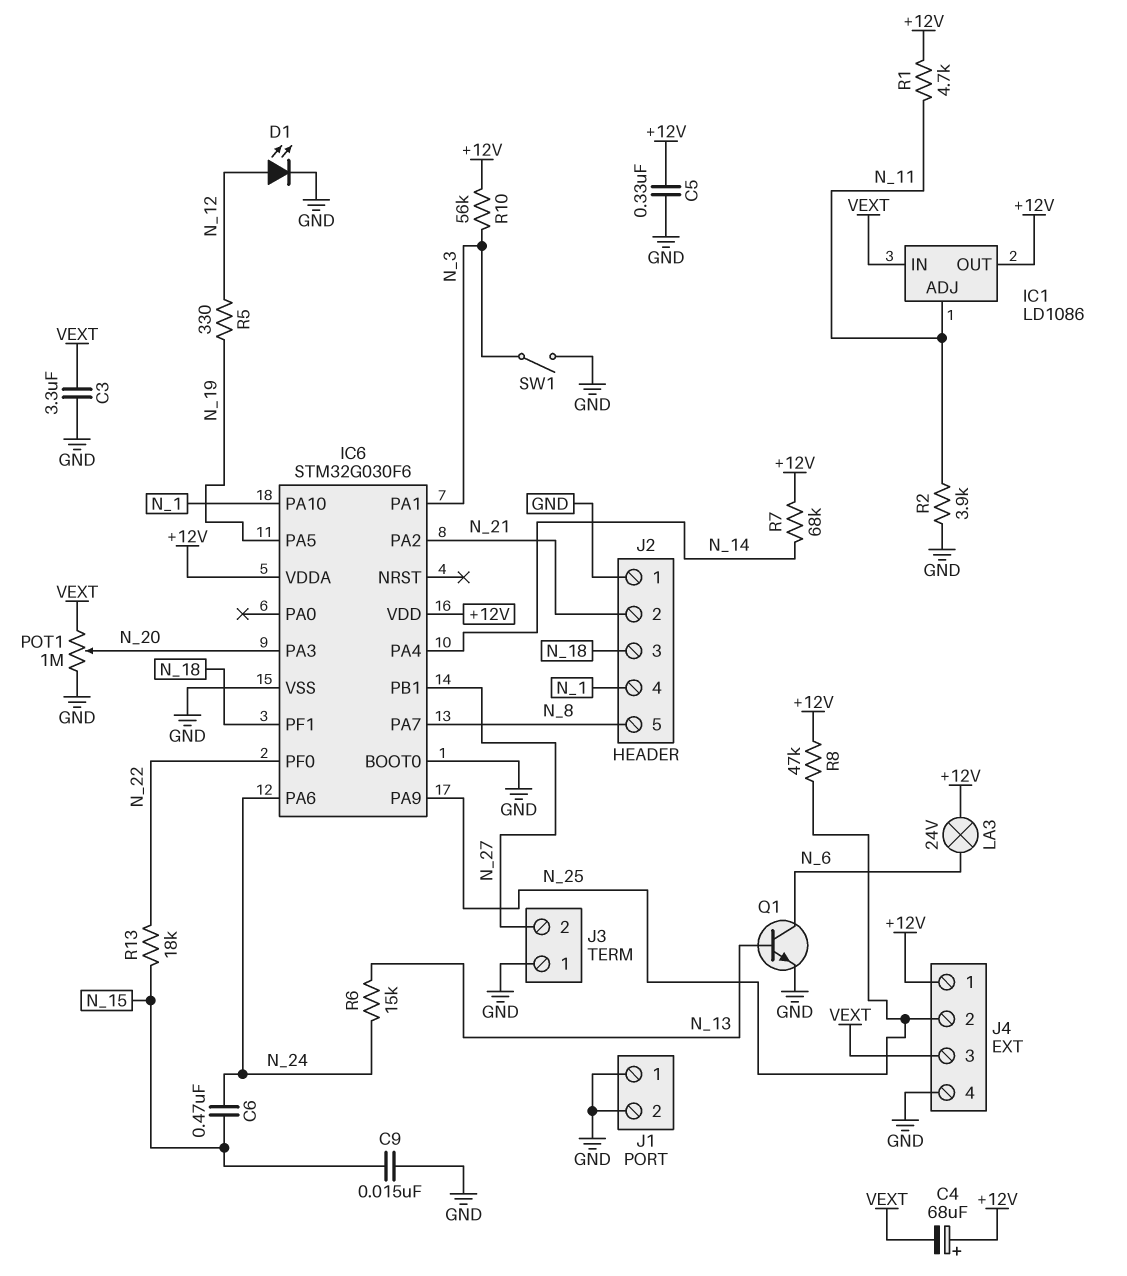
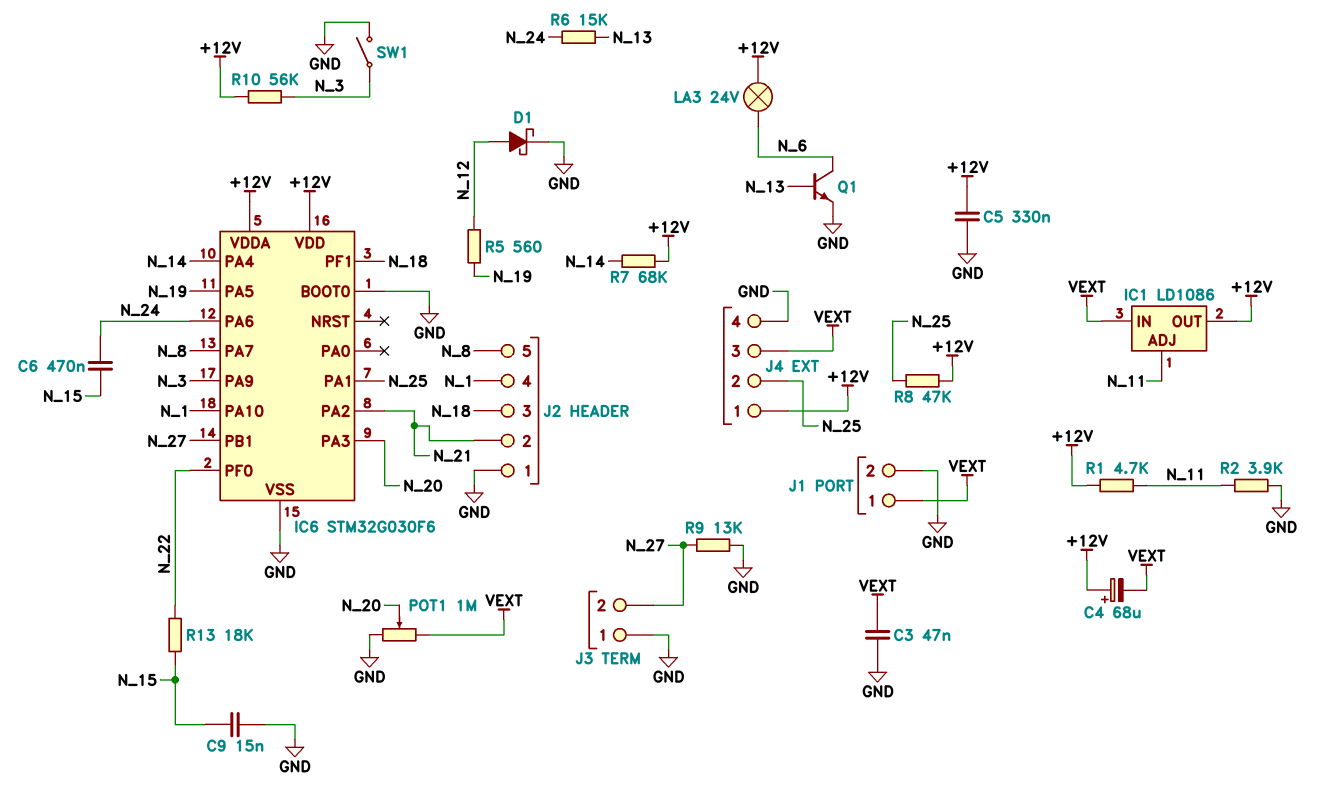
C3: 3.3uF (GND, VEXT) -> 47nF (GND, VEXT)
D1: LED (A N_12, K GND) -> schottky (A N_12, K GND)
IC6 pin PA1: N_3 -> N_25
IC6 pin PA9: N_25 -> N_3
J1 pin 1: GND -> VEXT
R5: 330 (N_12, N_19) -> 560 (N_12, N_19)
R9: none -> 13k (GND, N_27)

